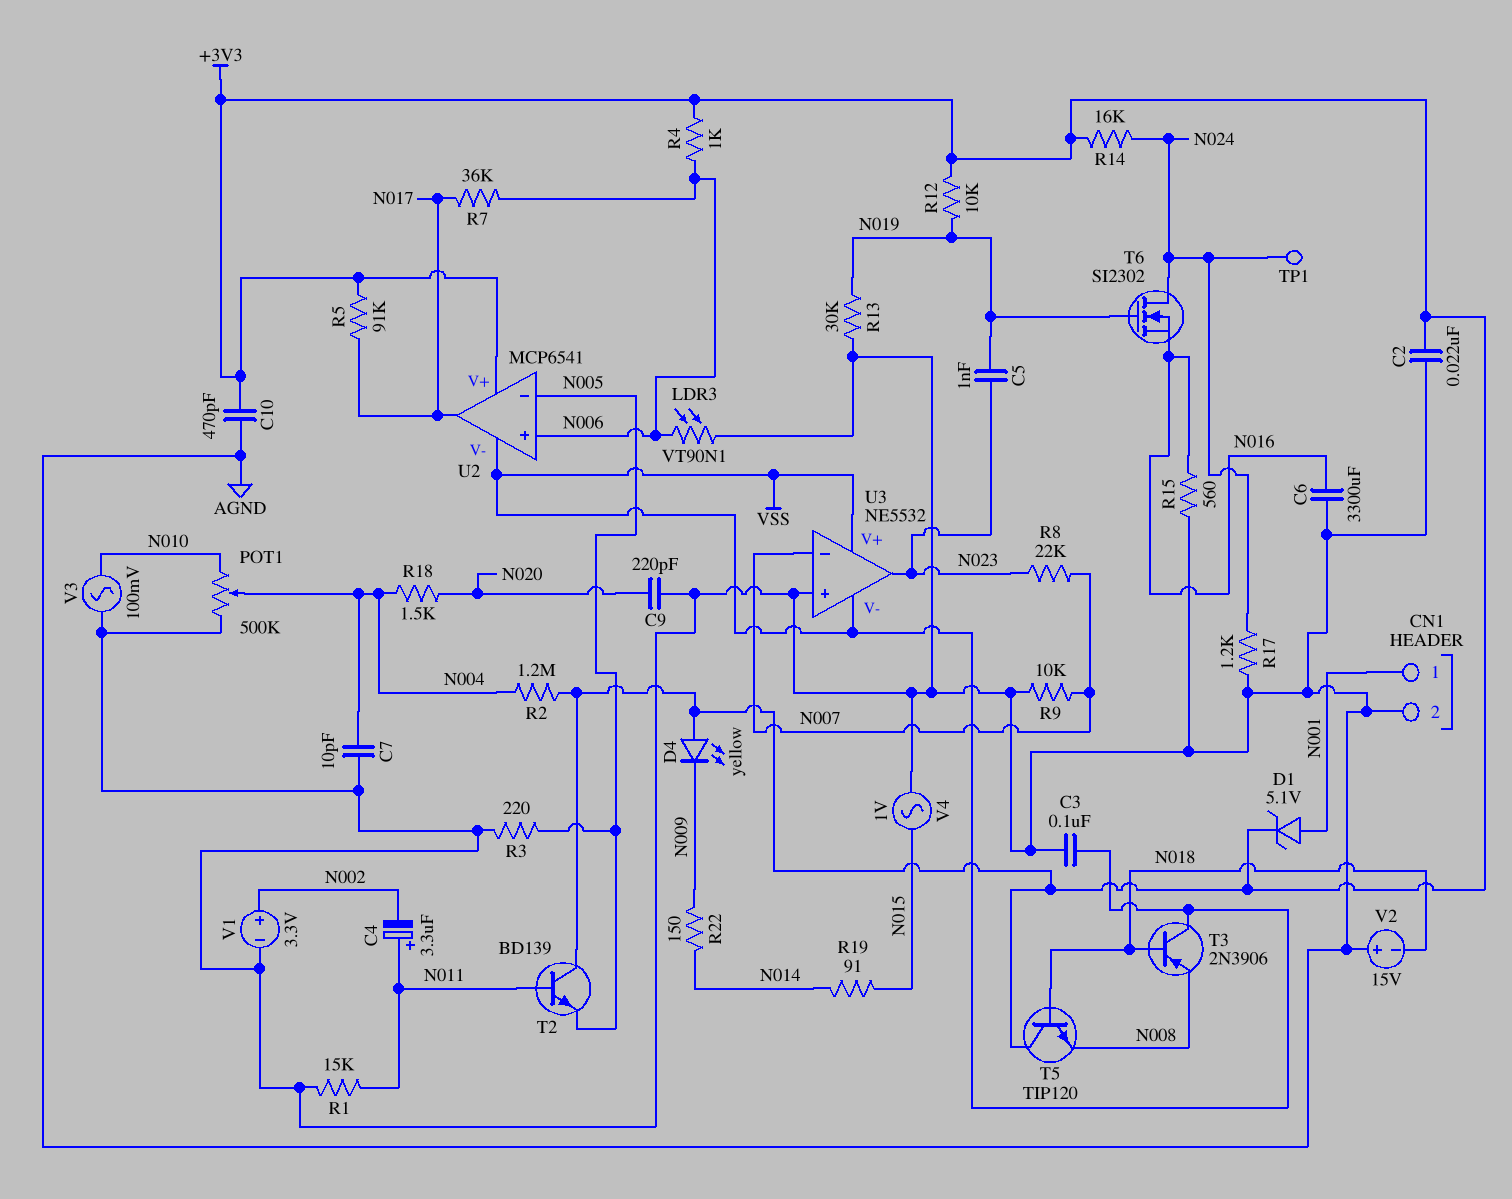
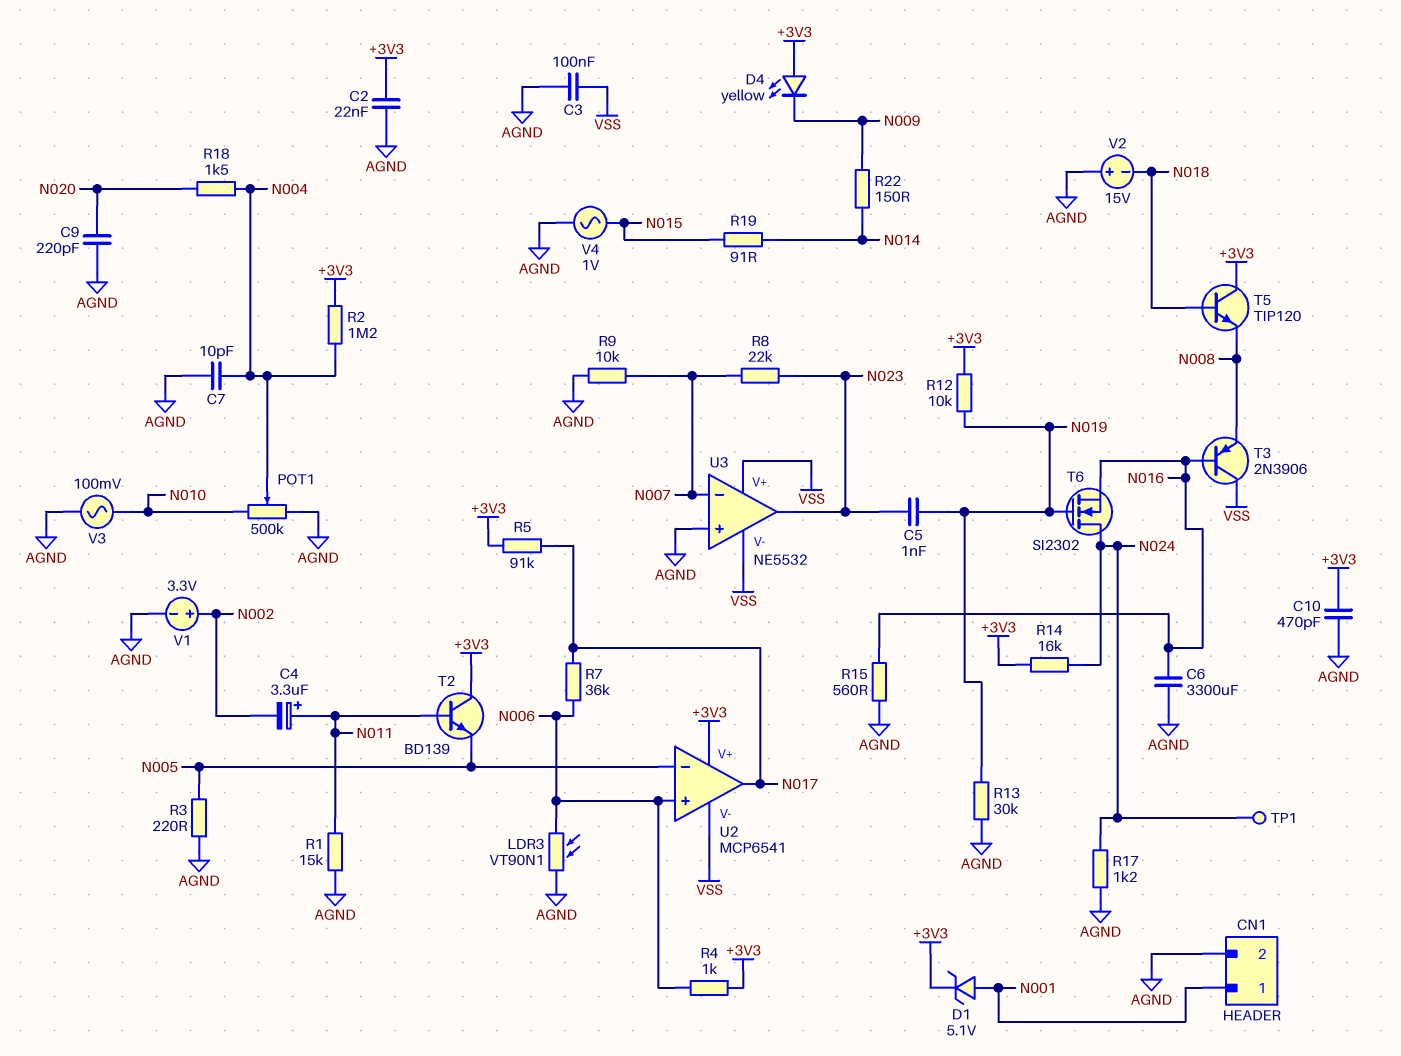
T3: PNP 2N3906 (B N018, C VSS, E N008) -> PNP 2N3906 (B N016, C VSS, E N008)

